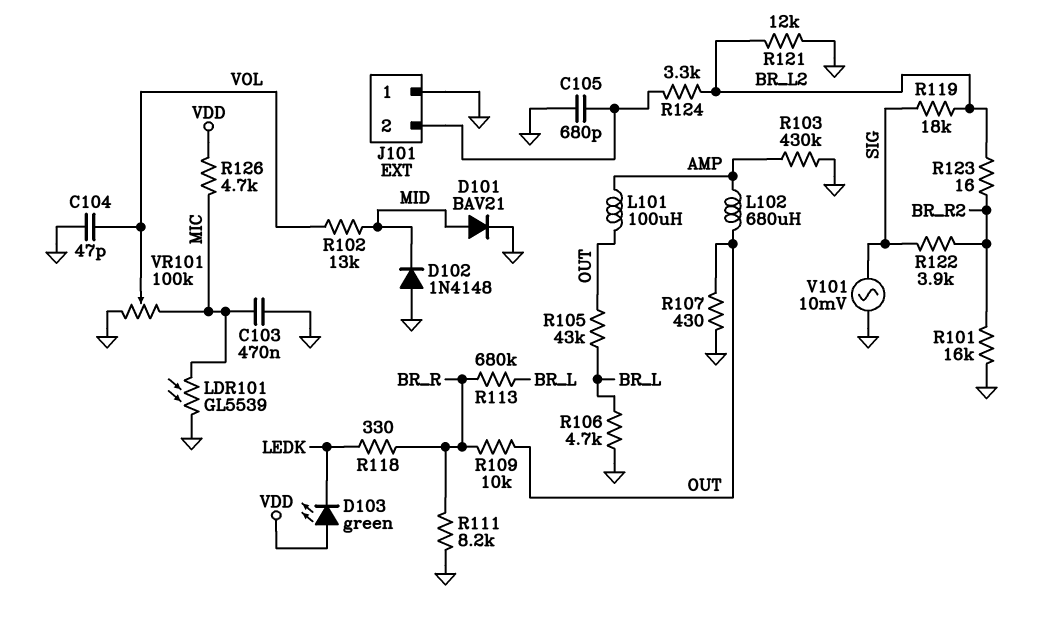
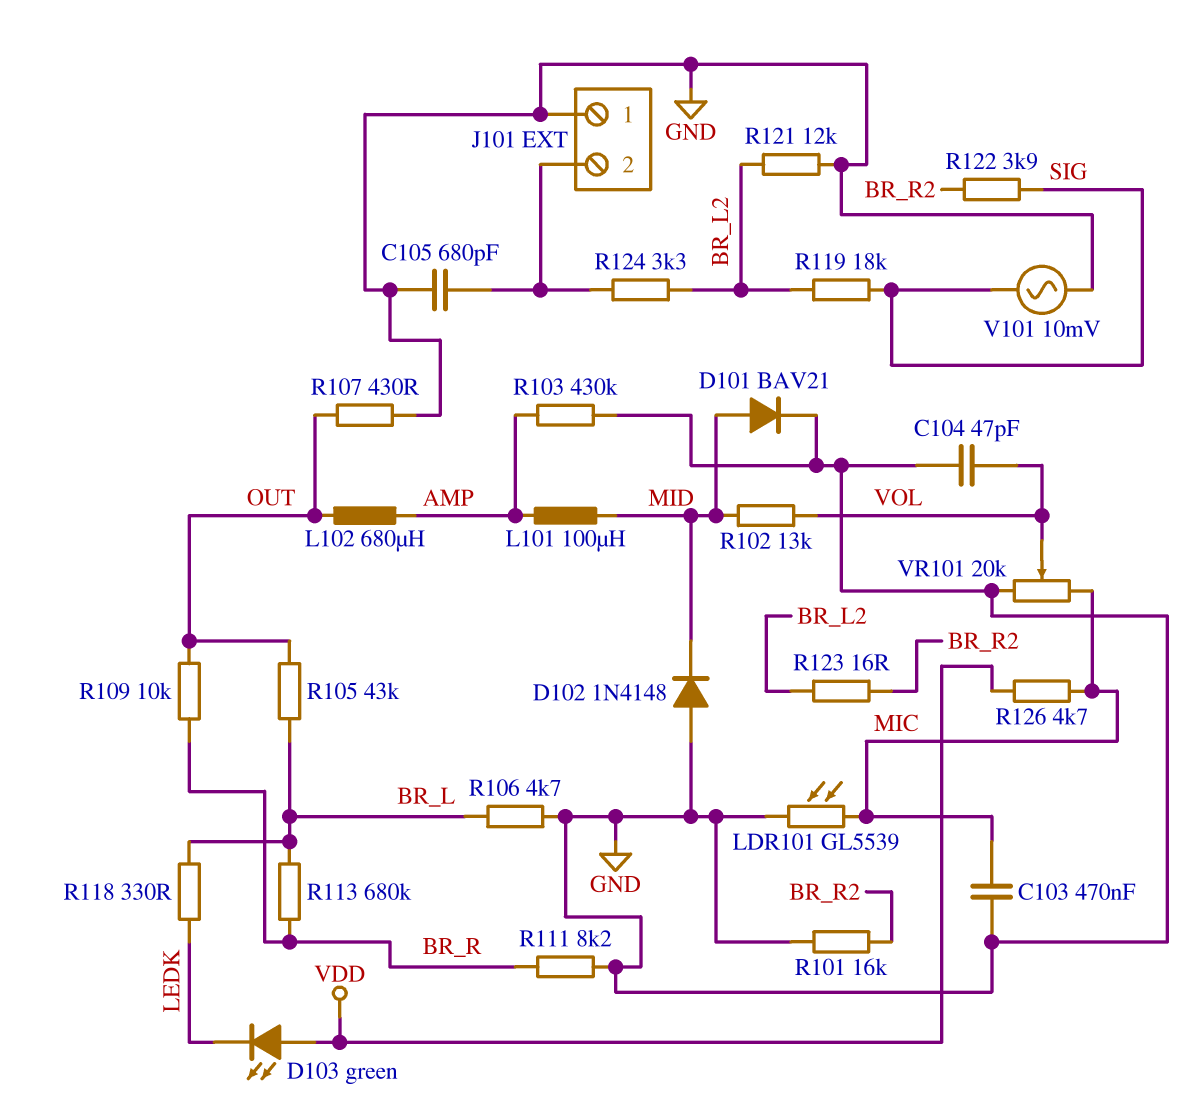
L101: 100uH (AMP, OUT) -> 100uH (AMP, MID)
R118: 330 (BR_R, LEDK) -> 330 (BR_L, LEDK)
VR101: 100k (GND, MIC, wiper VOL) -> 20k (GND, MIC, wiper VOL)

